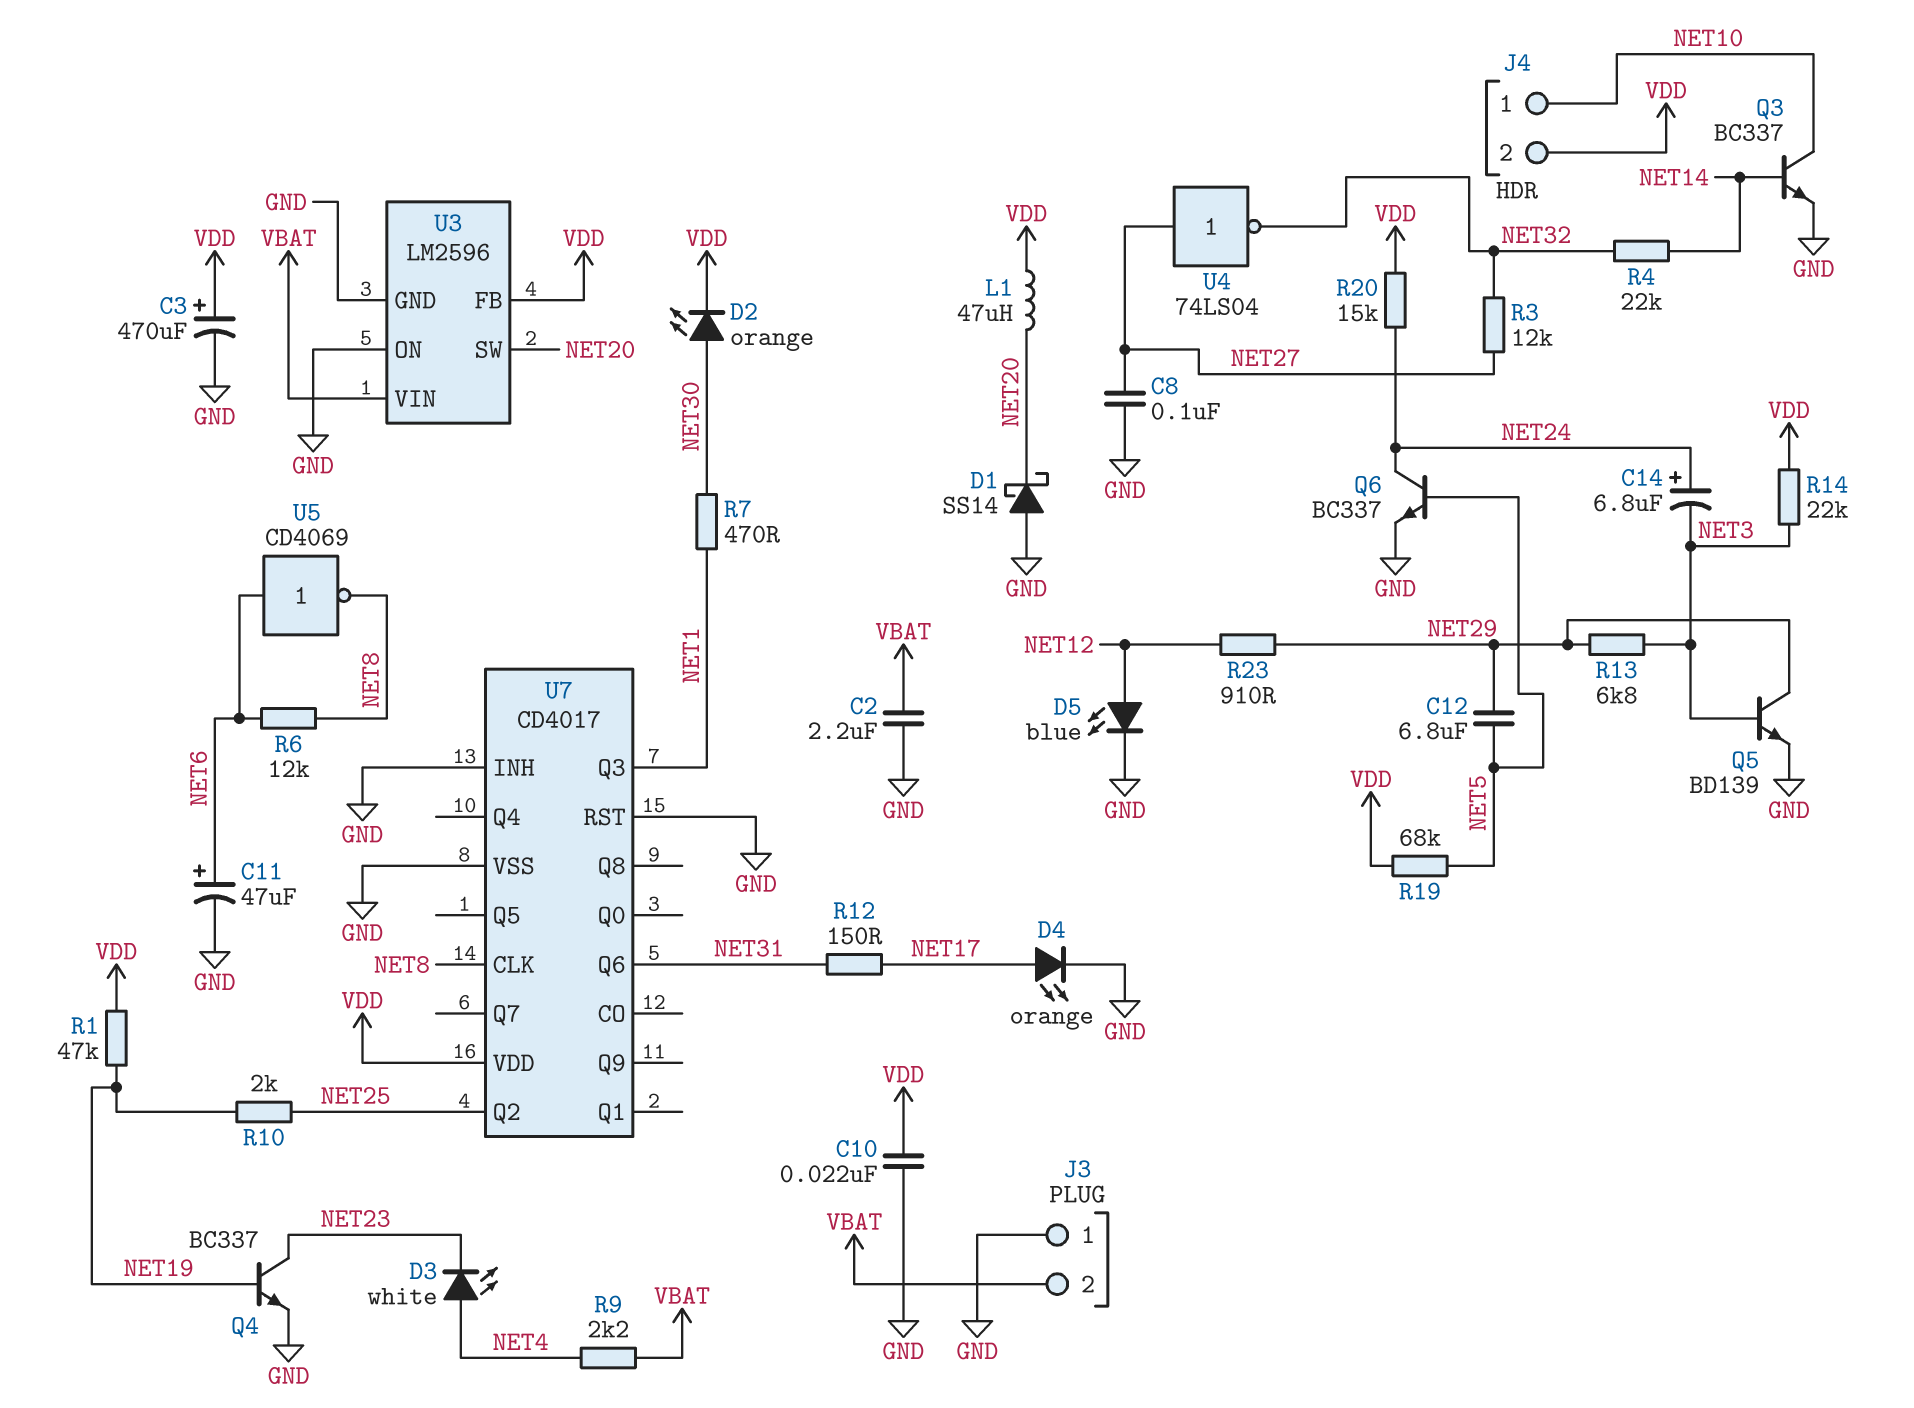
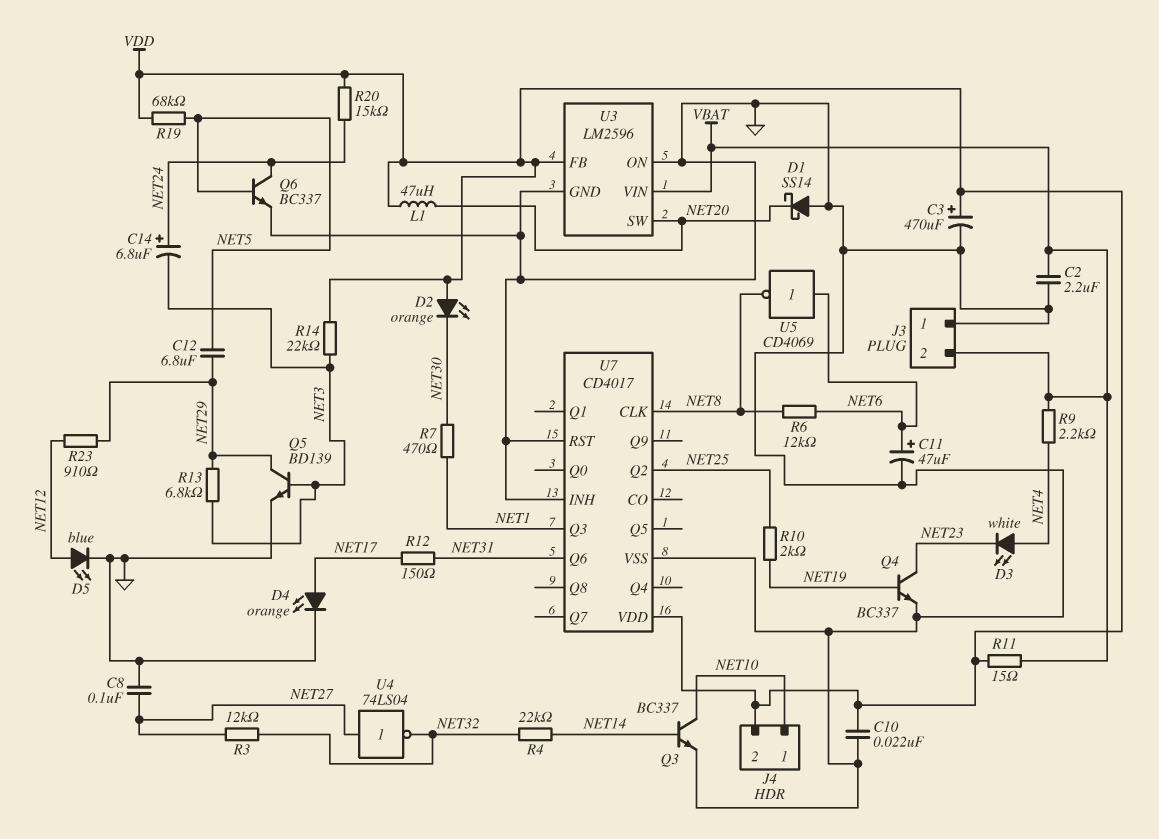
D2: LED orange (A NET30, K VDD) -> LED orange (A VDD, K NET30)
R1: 47k (NET19, VDD) -> none
R11: none -> 15 (VBAT, VDD)

